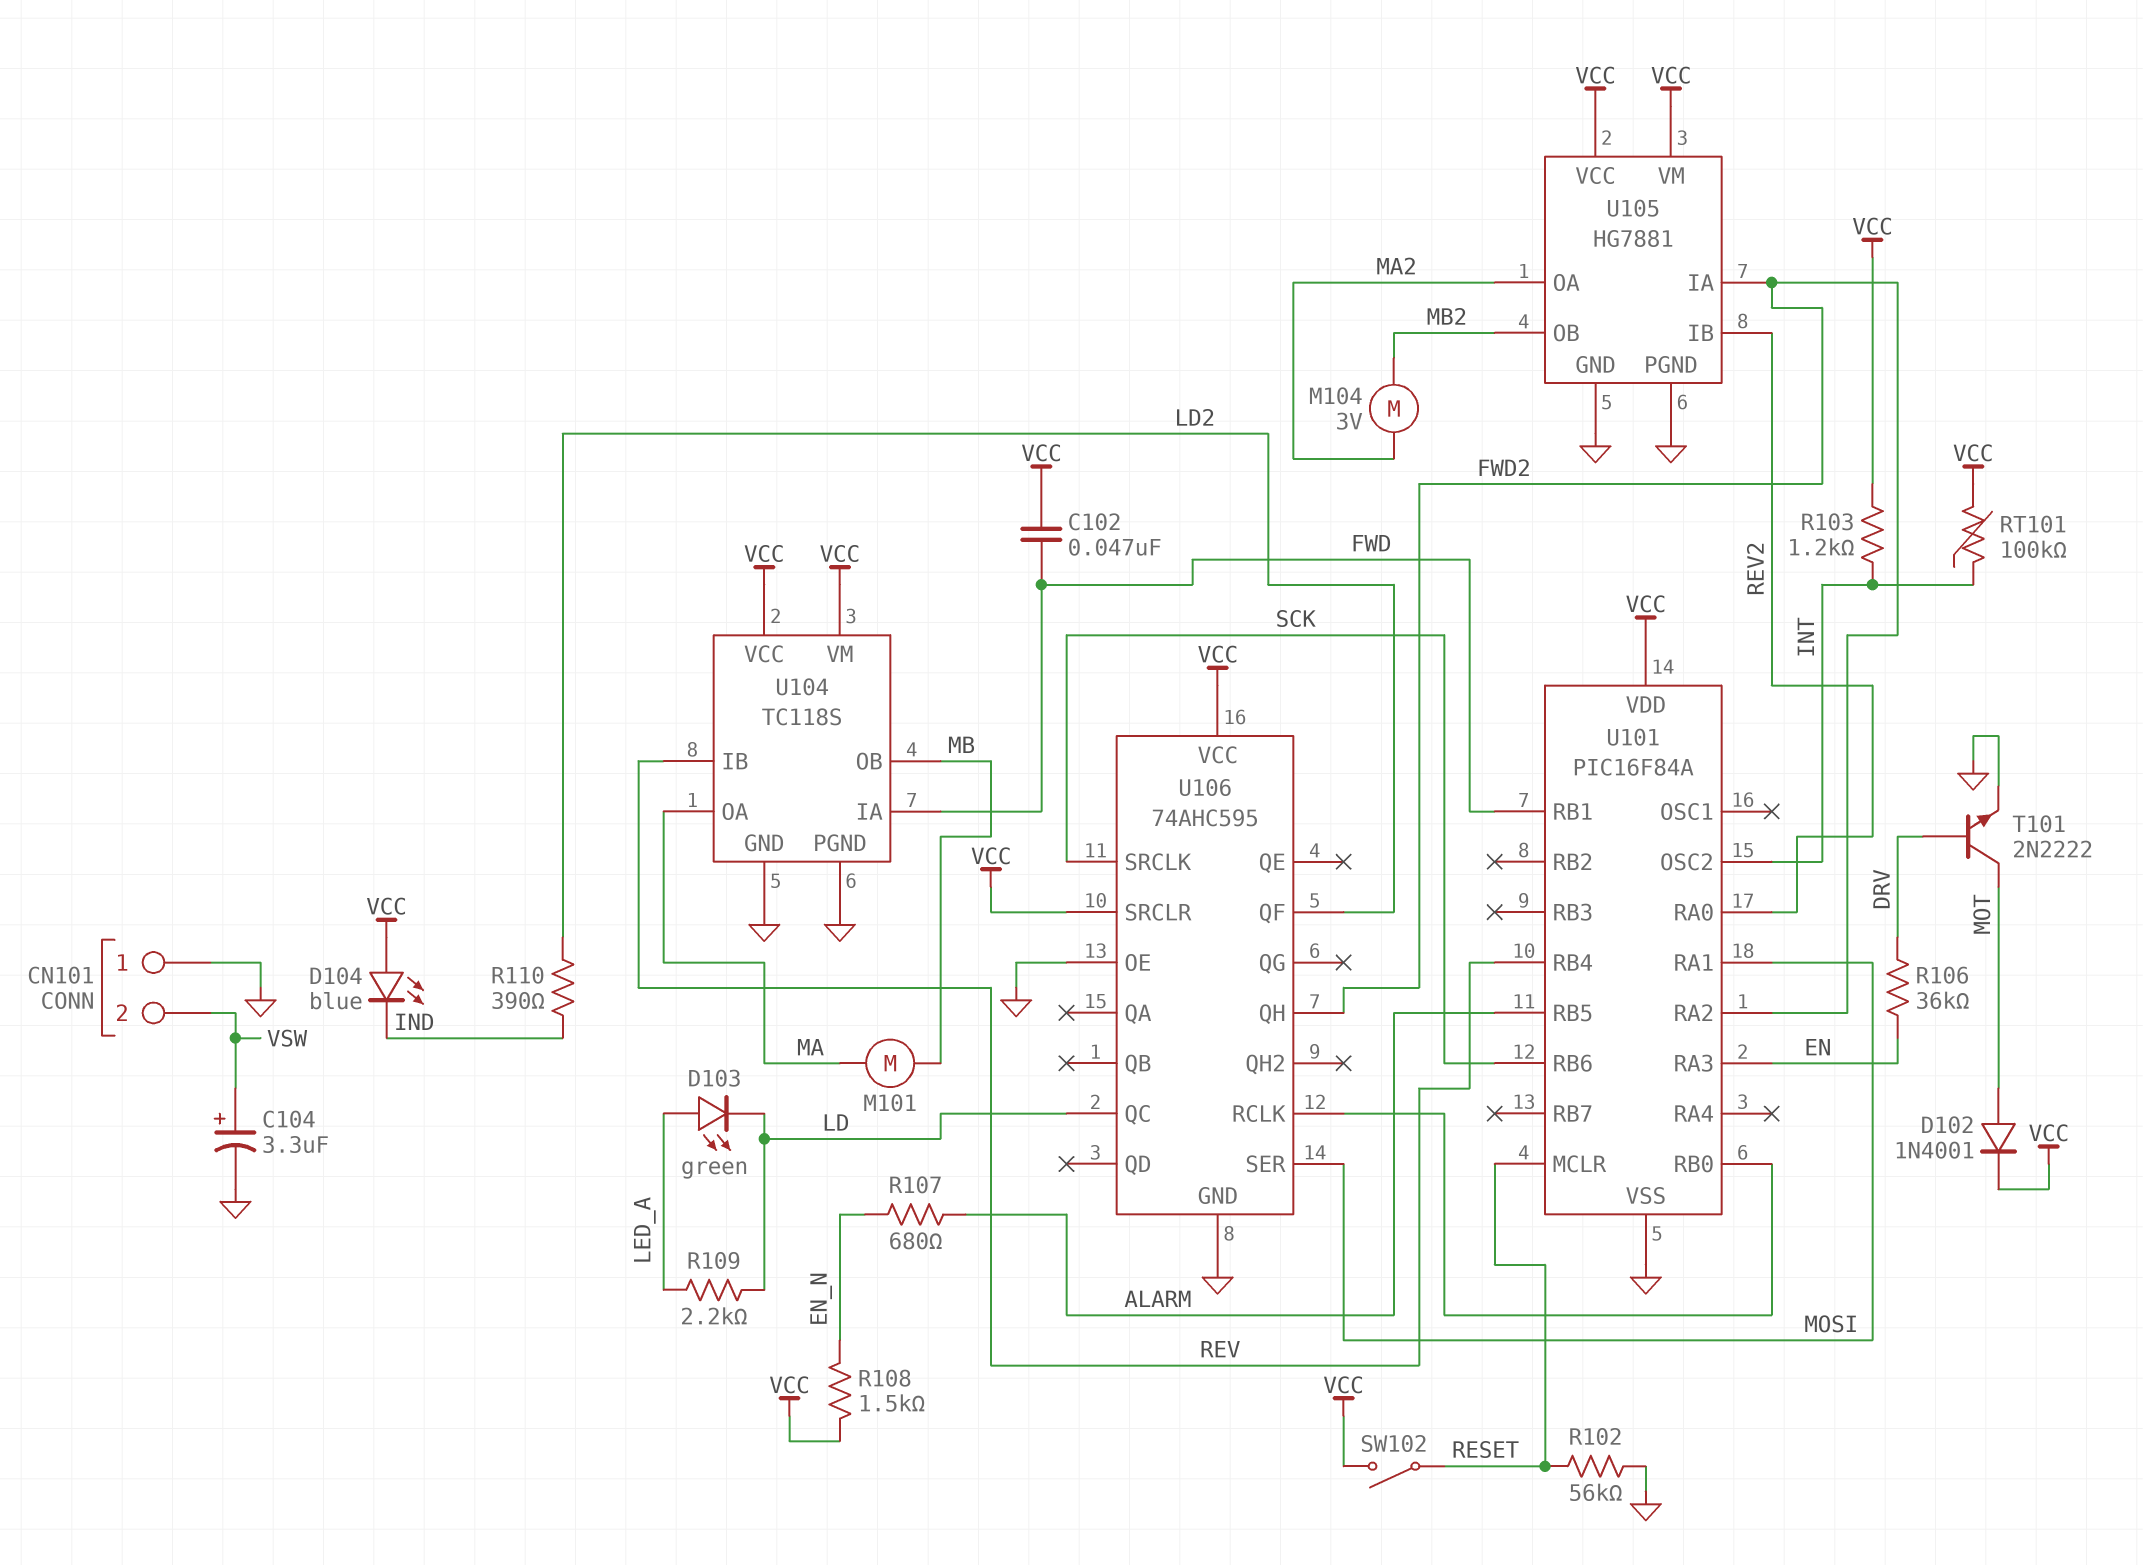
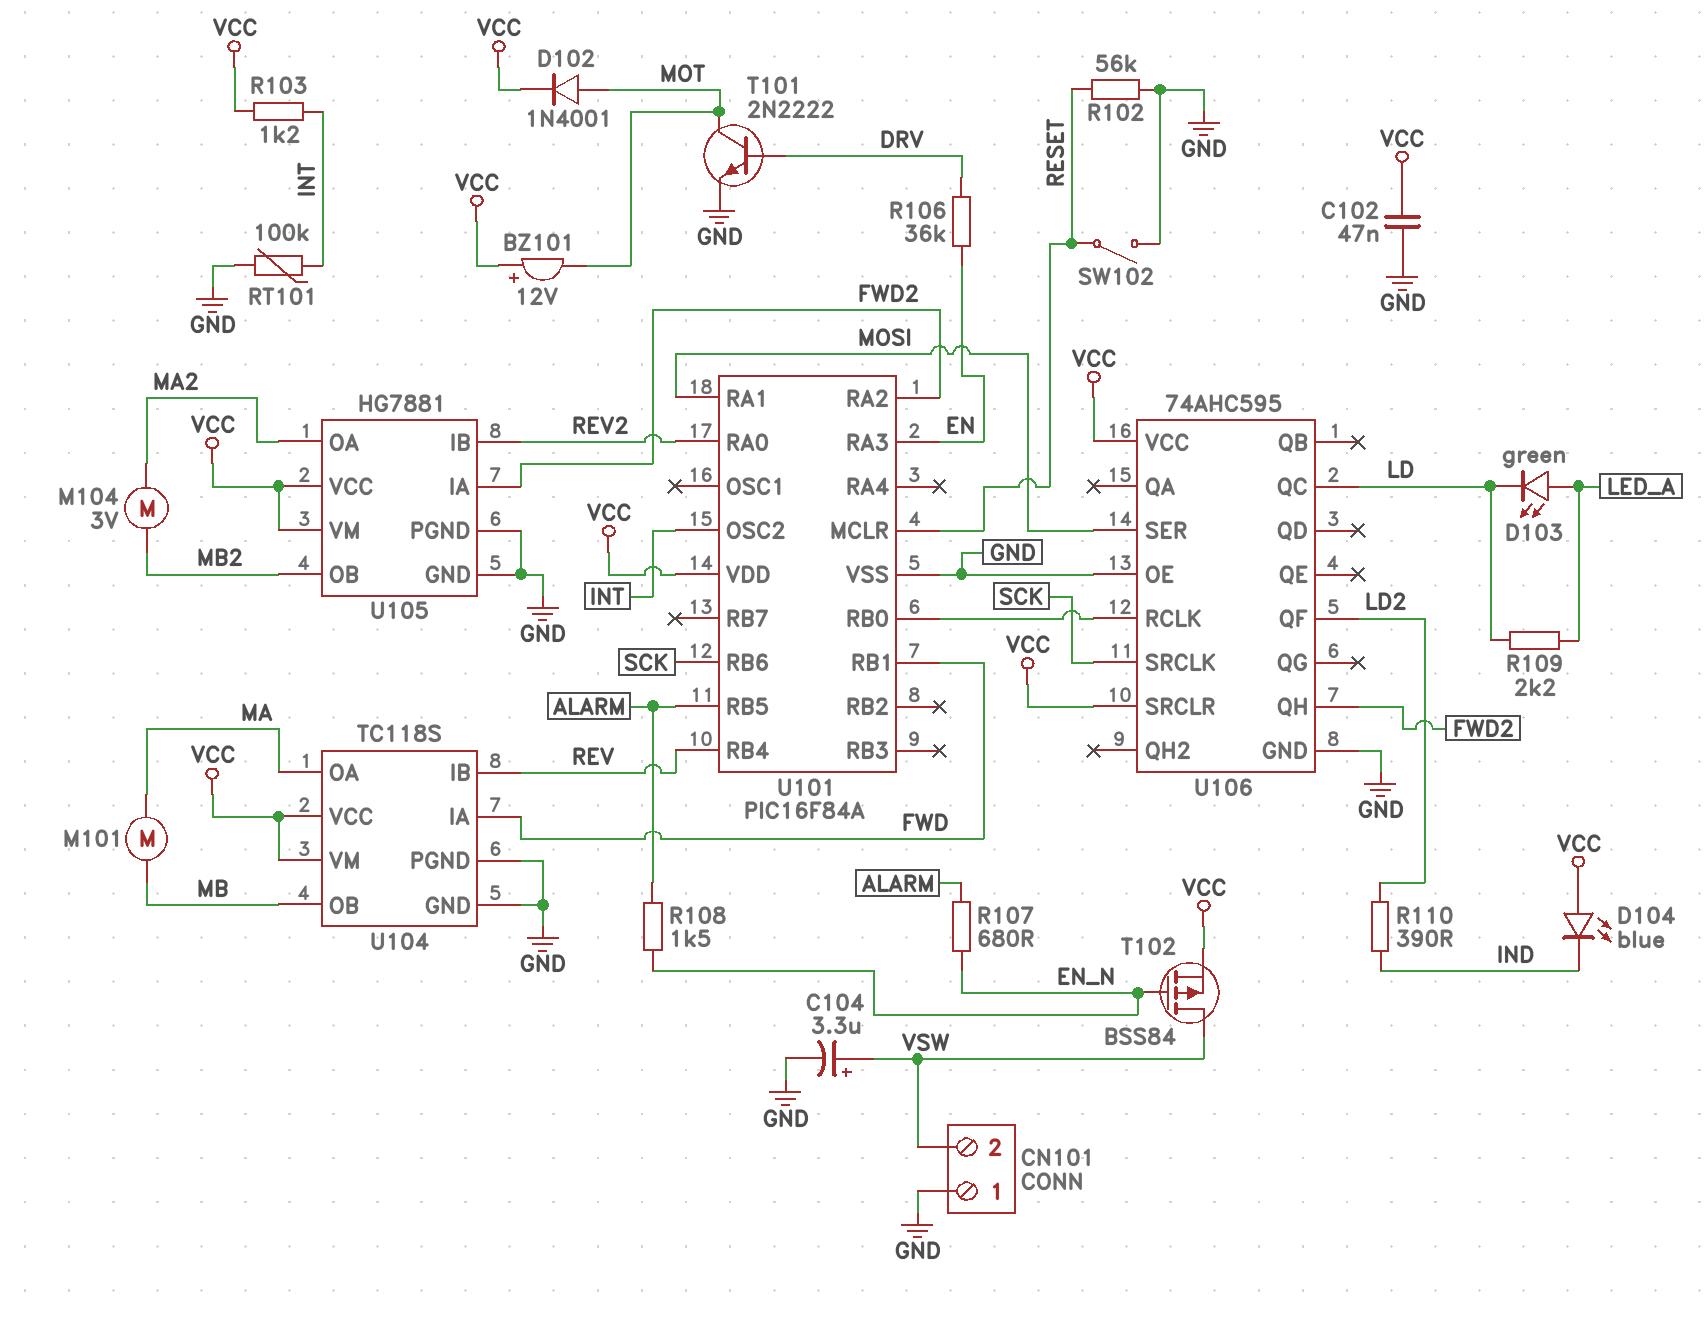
BZ101: none -> buzzer 12V (plus VCC, minus MOT)
C102: 47nF (FWD, VCC) -> 47nF (GND, VCC)
R108: 1.5k (EN_N, VCC) -> 1.5k (ALARM, EN_N)
RT101: 100k (INT, VCC) -> 100k (GND, INT)
SW102: switch (RESET, VCC) -> switch (GND, RESET)
T102: none -> PMOS BSS84 (G EN_N, D VSW, S VCC)

